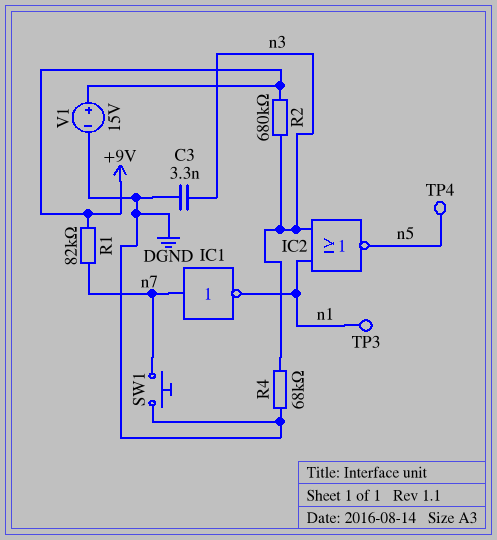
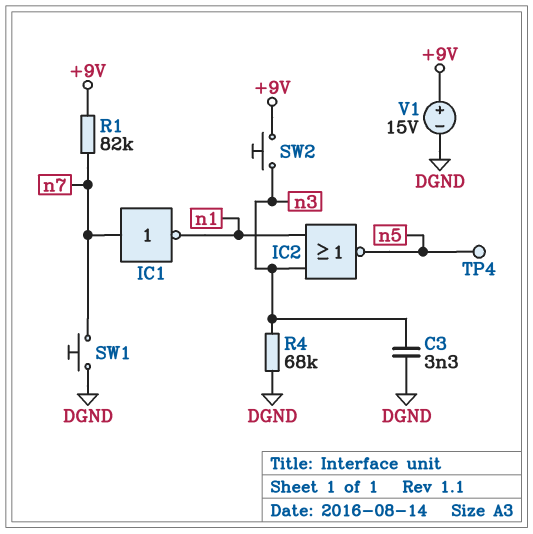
R2: 680k (+9V, n3) -> none
SW2: none -> button (+9V, n3)
TP3: test point (n1) -> none

